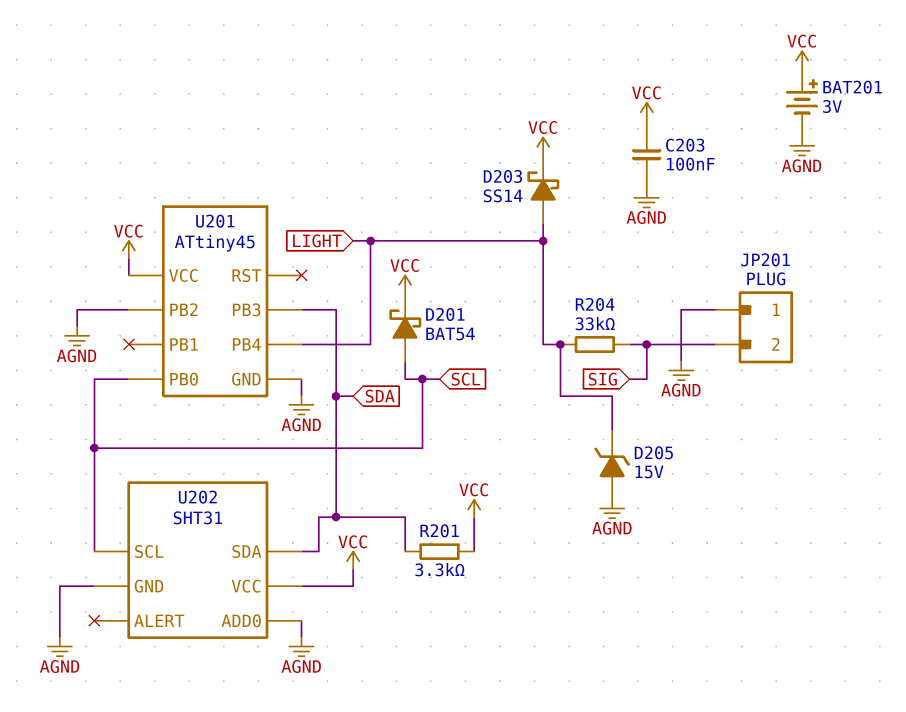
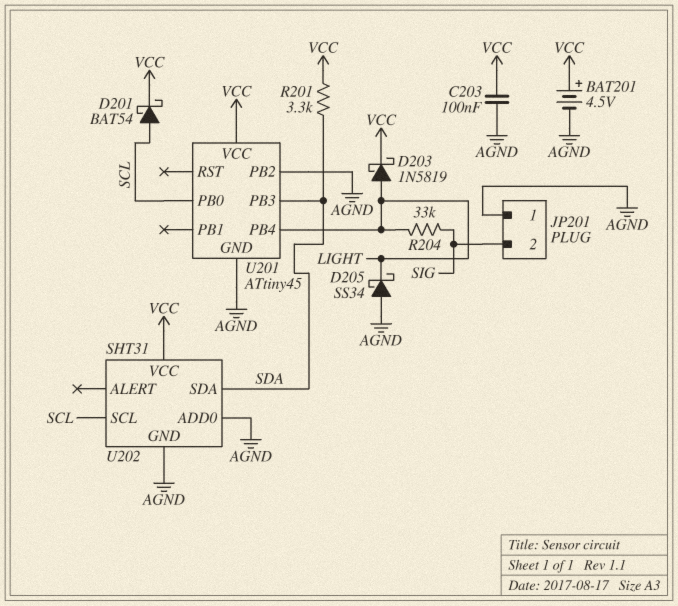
BAT201: 3V (plus VCC, minus AGND) -> 4.5V (plus VCC, minus AGND)
D203: schottky SS14 (A LIGHT, K VCC) -> schottky 1N5819 (A LIGHT, K VCC)
D205: zener 15V (A AGND, K LIGHT) -> schottky SS34 (A AGND, K LIGHT)

